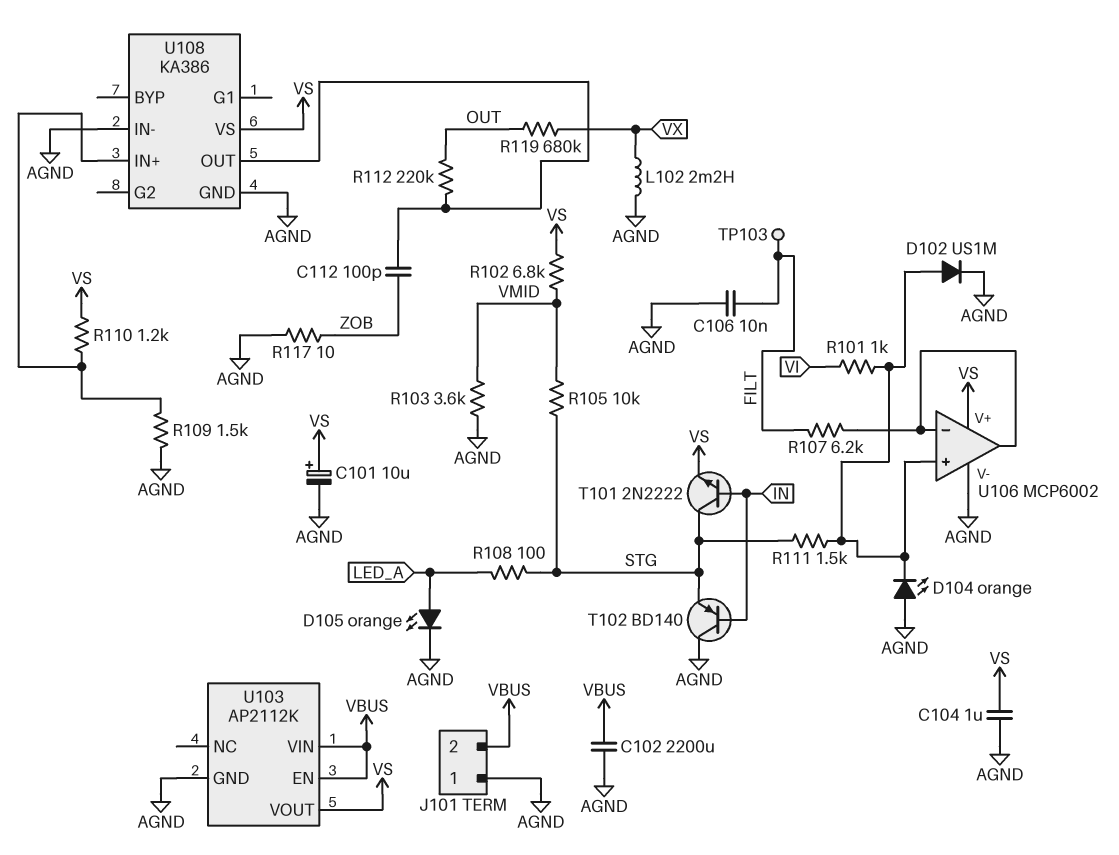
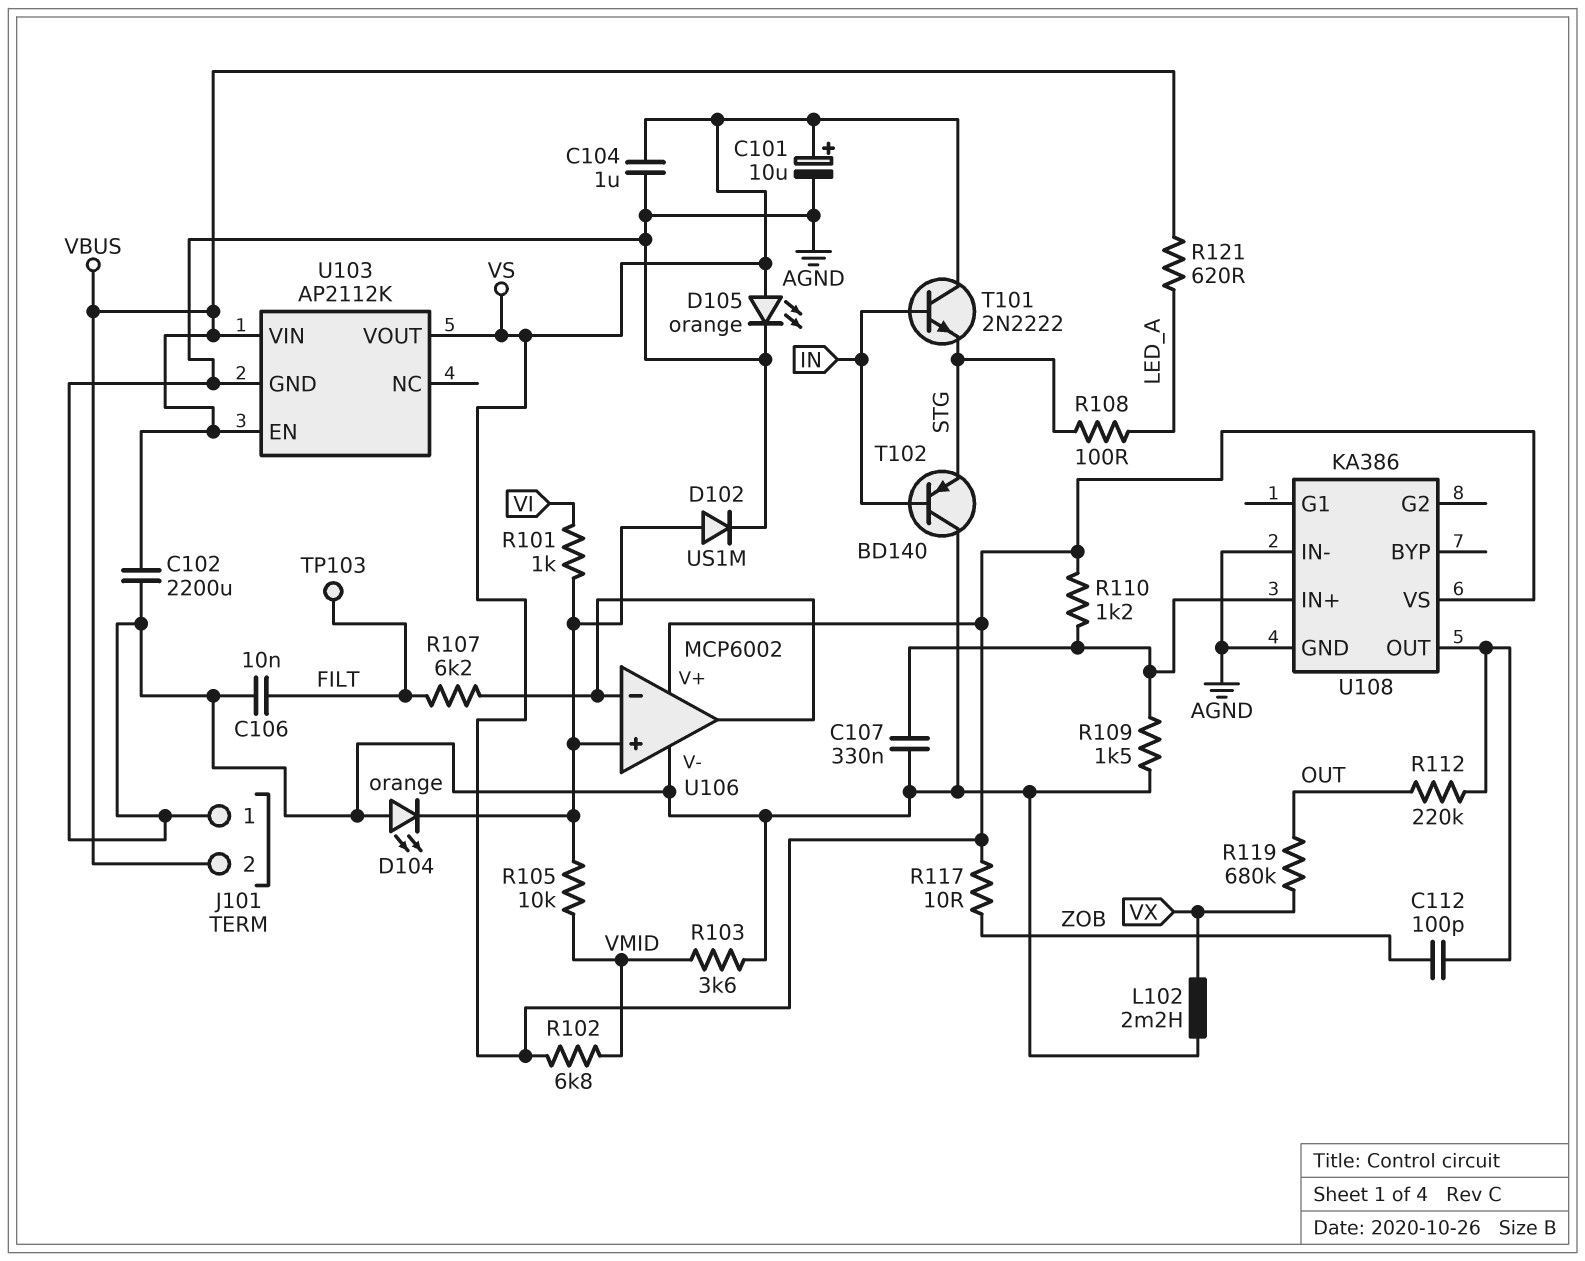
C107: none -> 330nF (AGND, U108/IN+)
D105: LED orange (A LED_A, K AGND) -> LED orange (A VS, K AGND)
R105: 10k (STG, VMID) -> 10k (U106/in+, VMID)
R111: 1.5k (STG, U106/in+) -> none
R117: 10 (AGND, ZOB) -> 10 (VS, ZOB)
R121: none -> 620 (LED_A, VBUS)
T101: NPN 2N2222 (B IN, C STG, E VS) -> NPN 2N2222 (B IN, C VS, E STG)

